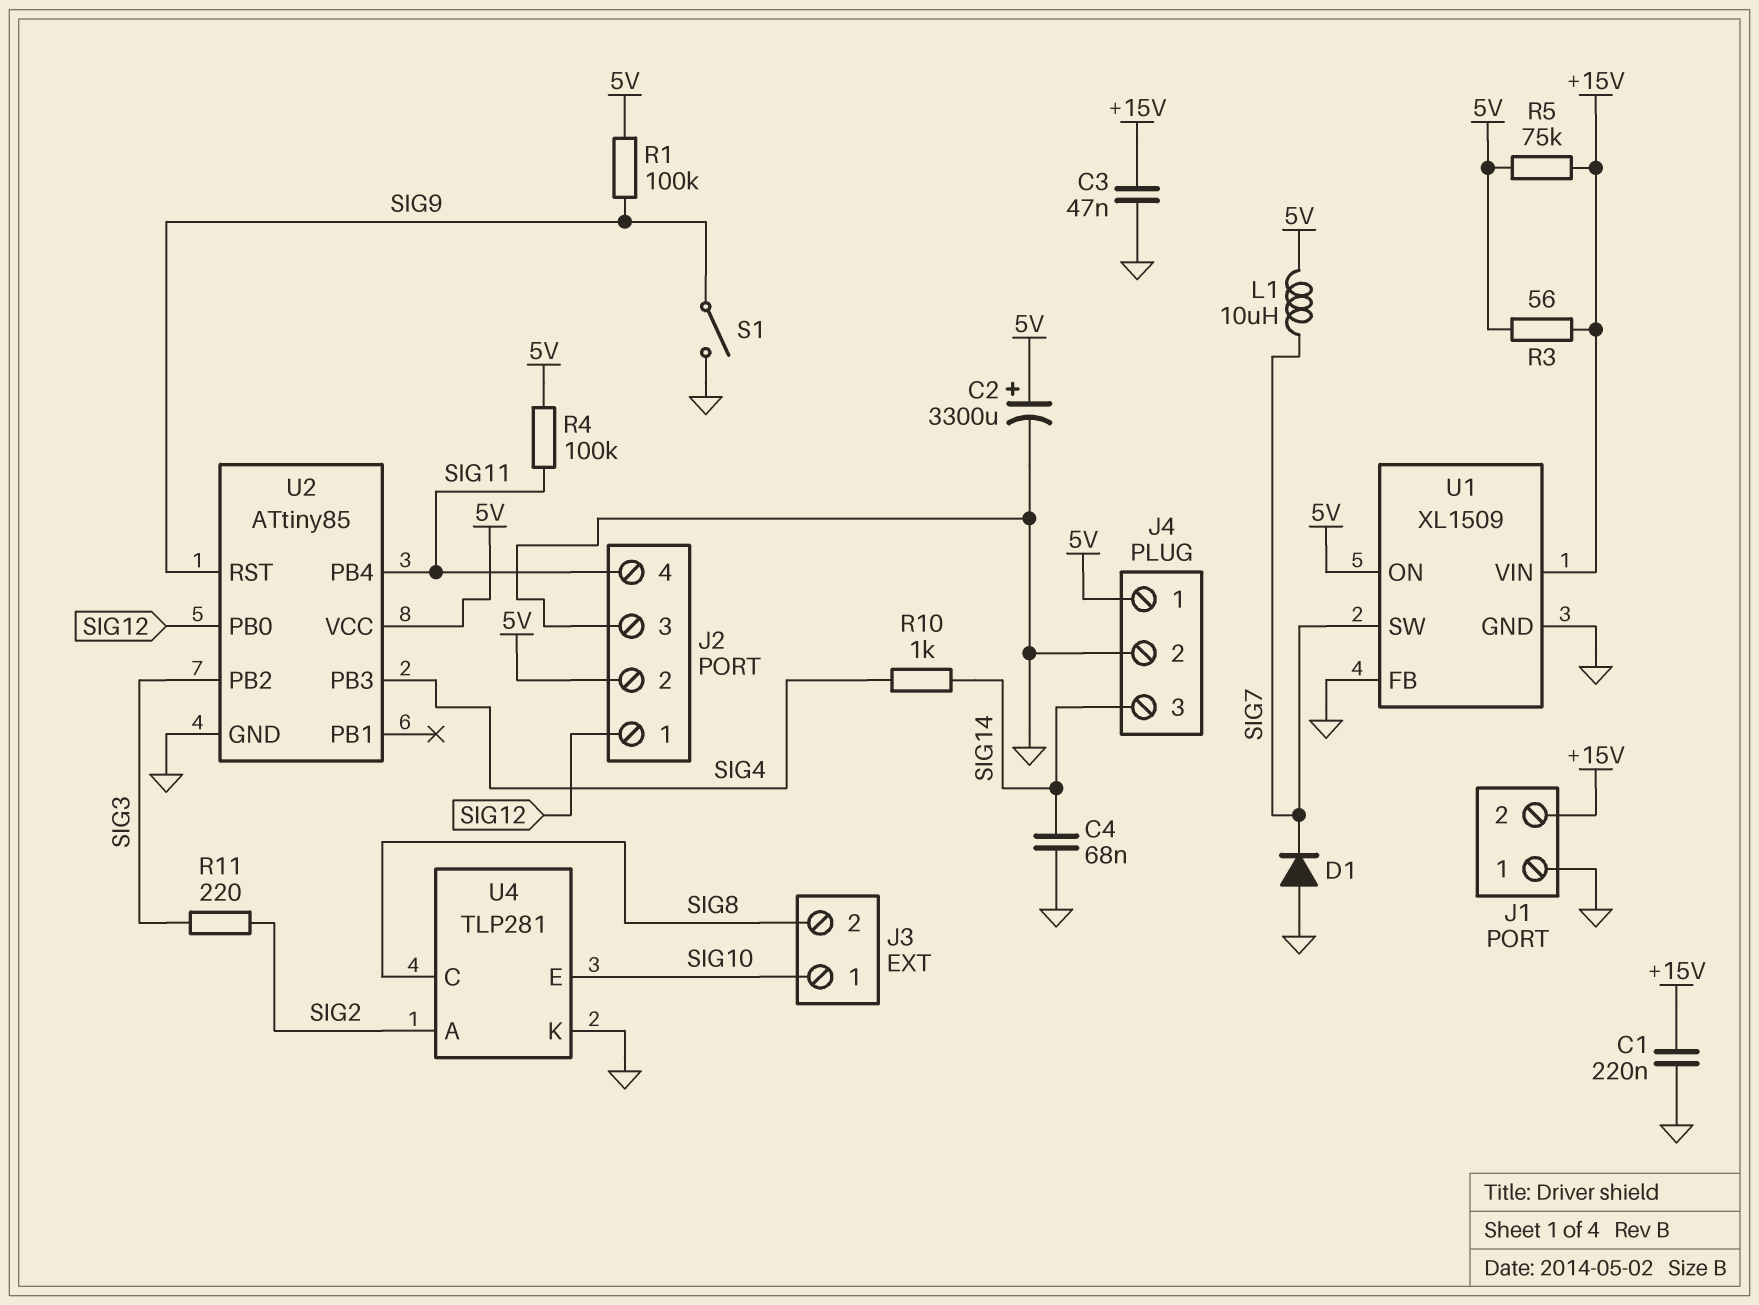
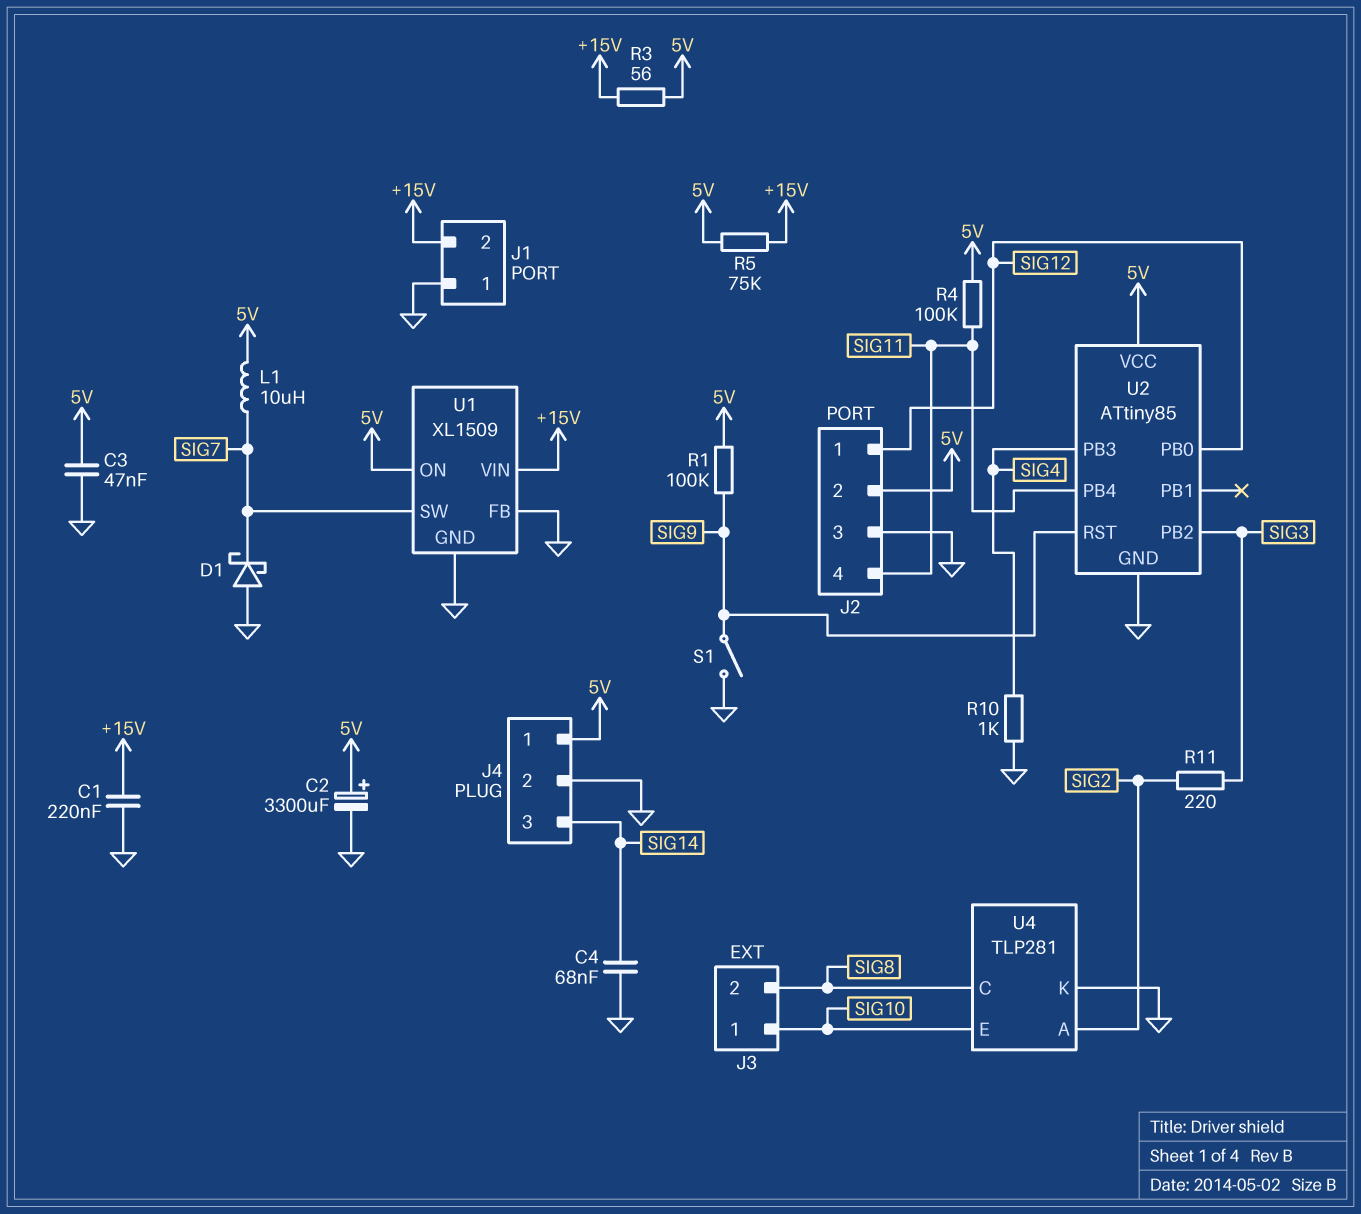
C3: 47nF (+15V, GND) -> 47nF (5V, GND)
D1: diode (A GND, K SIG7) -> schottky (A GND, K SIG7)
R10: 1k (SIG4, SIG14) -> 1k (GND, SIG4)

